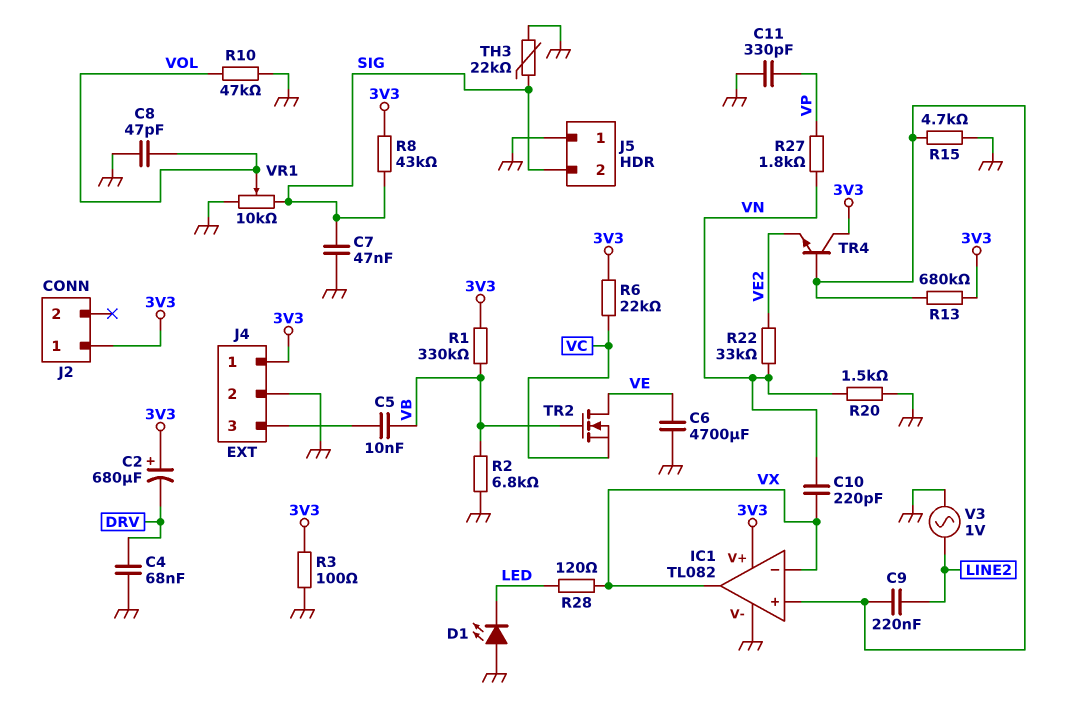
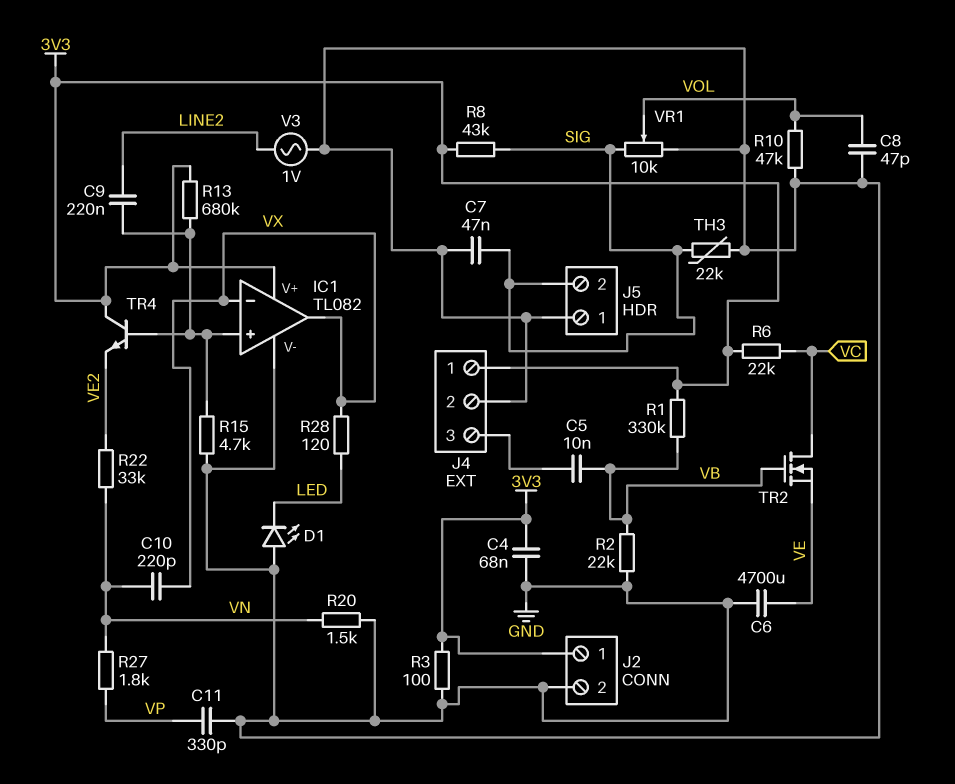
C2: 680uF (plus 3V3, minus DRV) -> none
C4: 68nF (DRV, GND) -> 68nF (3V3, GND)
J2 pin 2: none -> GND
R2: 6.8k (GND, VB) -> 22k (GND, VB)
TR2: NMOS (G VB, D VE, S VC) -> NMOS (G VB, D VC, S VE)

